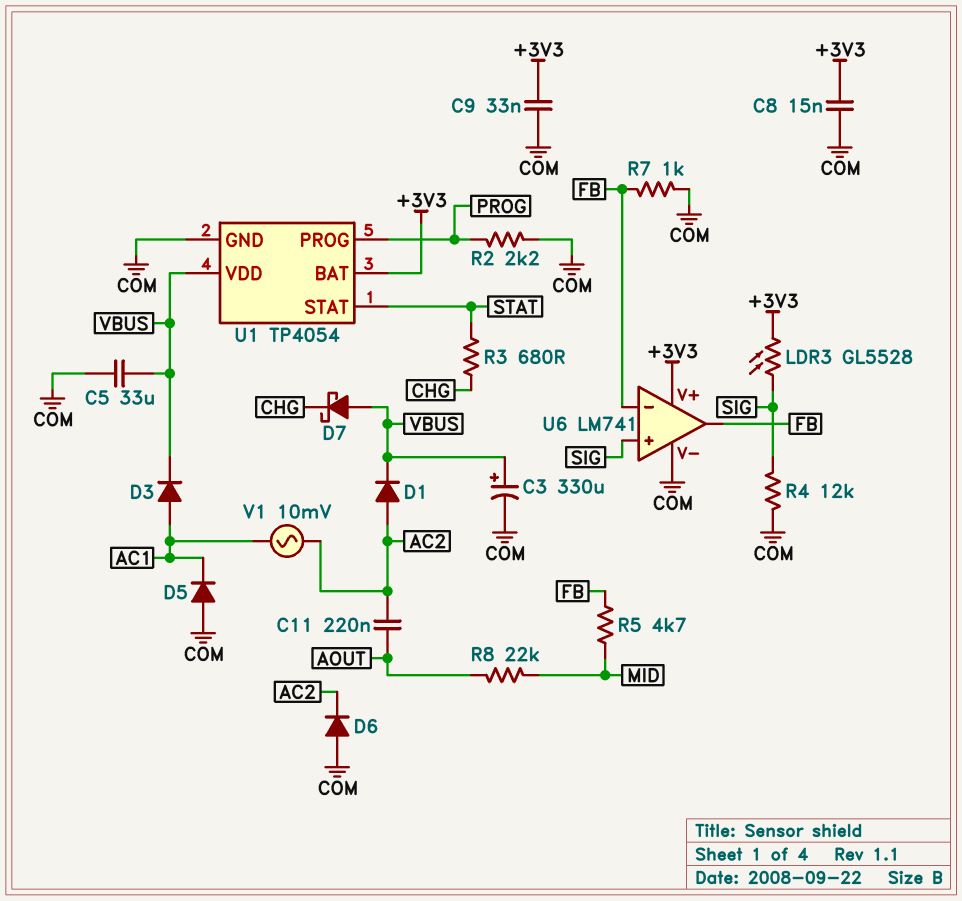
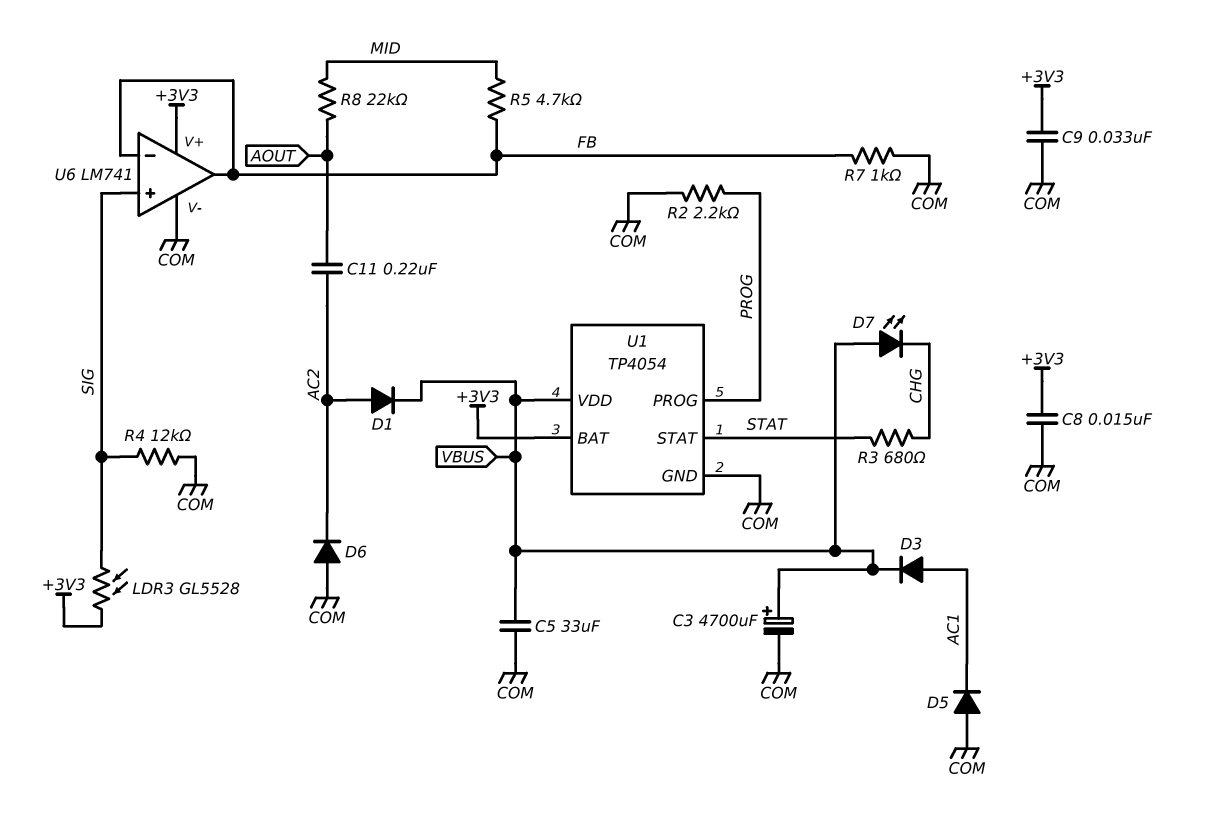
C3: 330uF (plus VBUS, minus COM) -> 4700uF (plus VBUS, minus COM)
D7: schottky (A VBUS, K CHG) -> LED (A VBUS, K CHG)
V1: AC 10mV (AC1, AC2) -> none

